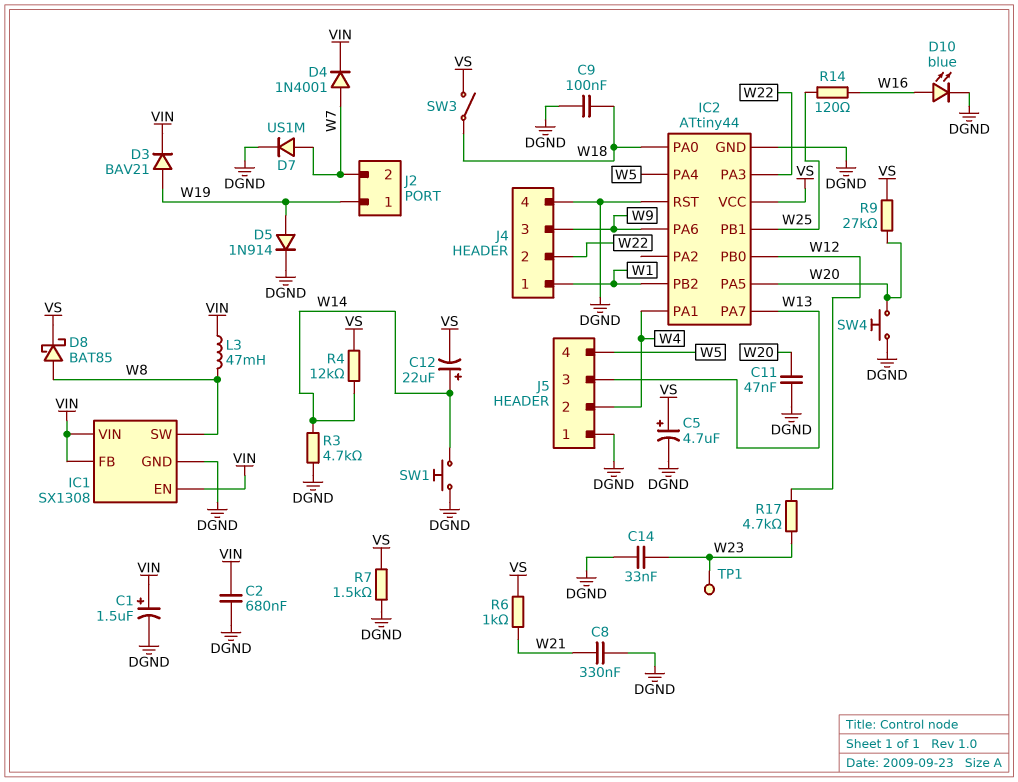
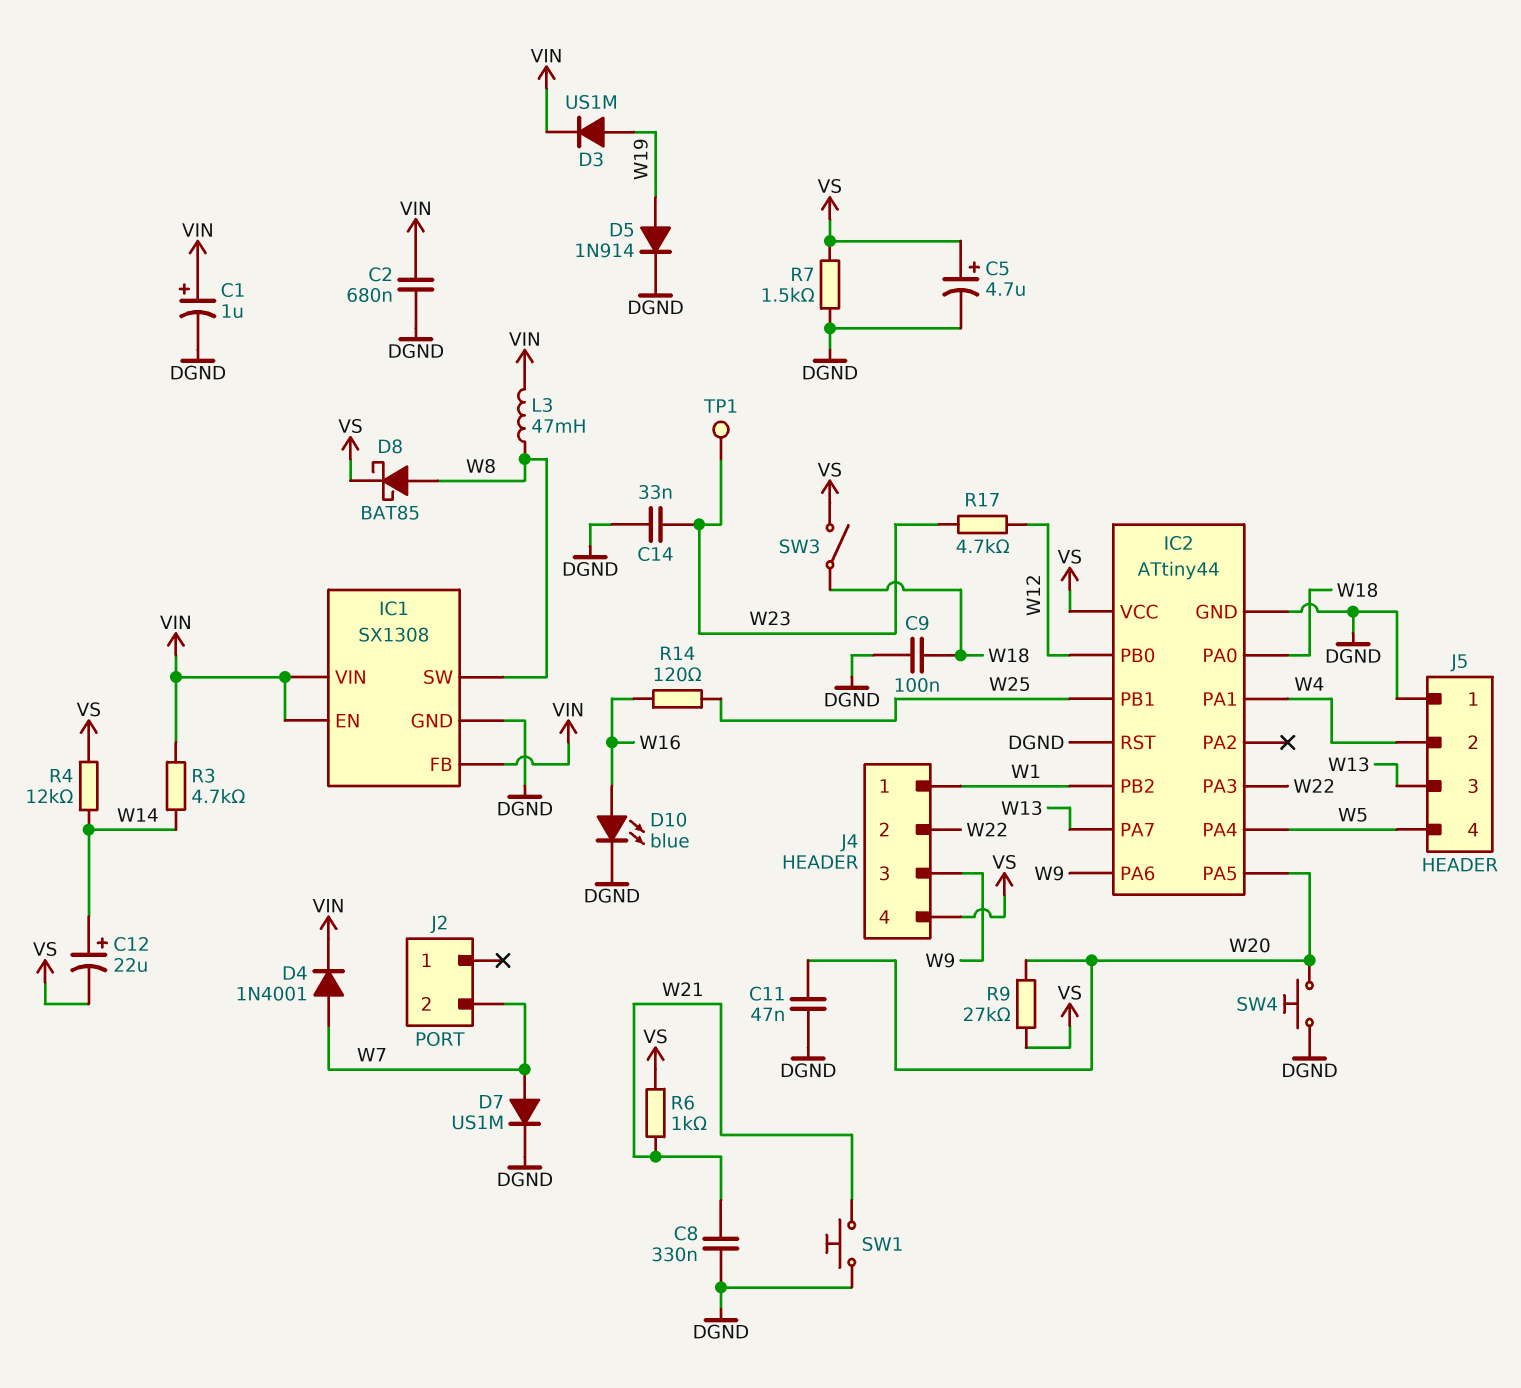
C1: 1.5uF (plus VIN, minus DGND) -> 1uF (plus VIN, minus DGND)
D3: diode BAV21 (A W19, K VIN) -> diode US1M (A W19, K VIN)
J2 pin 1: W19 -> none
J4 pin 4: DGND -> VS
R3: 4.7k (DGND, W14) -> 4.7k (VIN, W14)
SW1: button (DGND, W14) -> button (DGND, W21)

